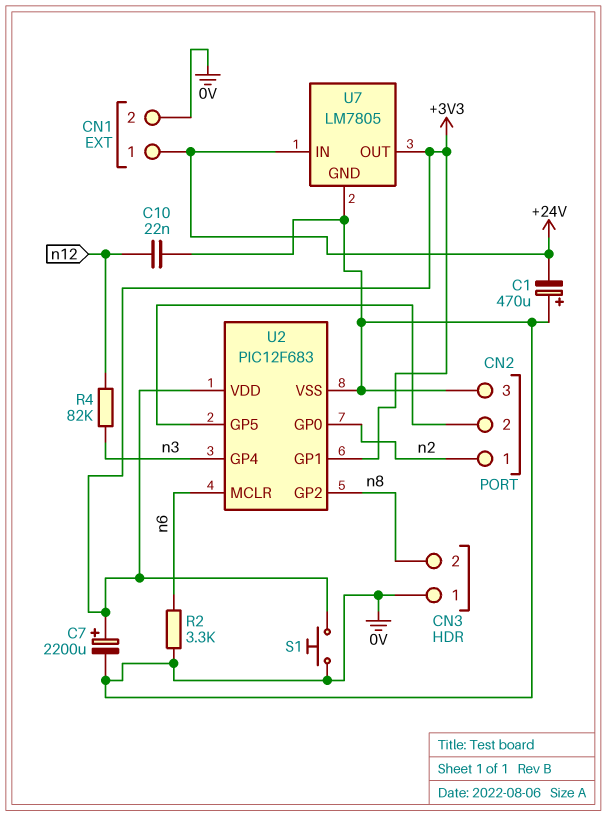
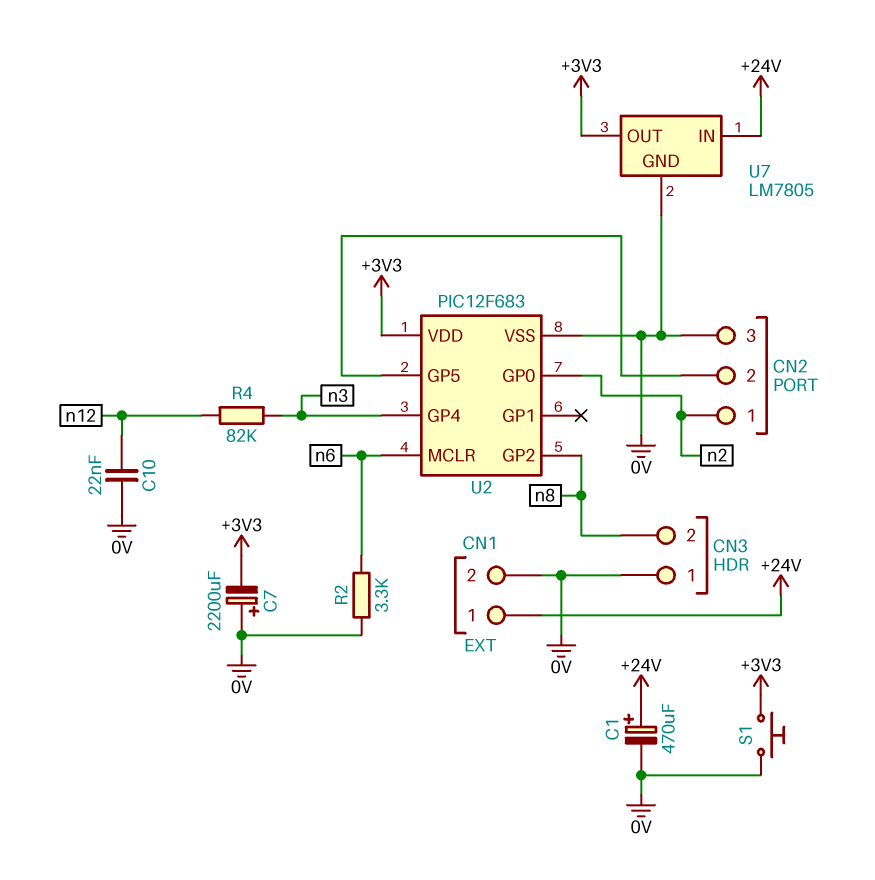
C1: 470uF (plus 0V, minus +24V) -> 470uF (plus +24V, minus 0V)
C7: 2200uF (plus +3V3, minus 0V) -> 2200uF (plus 0V, minus +3V3)
U2 pin GP1: +3V3 -> none

